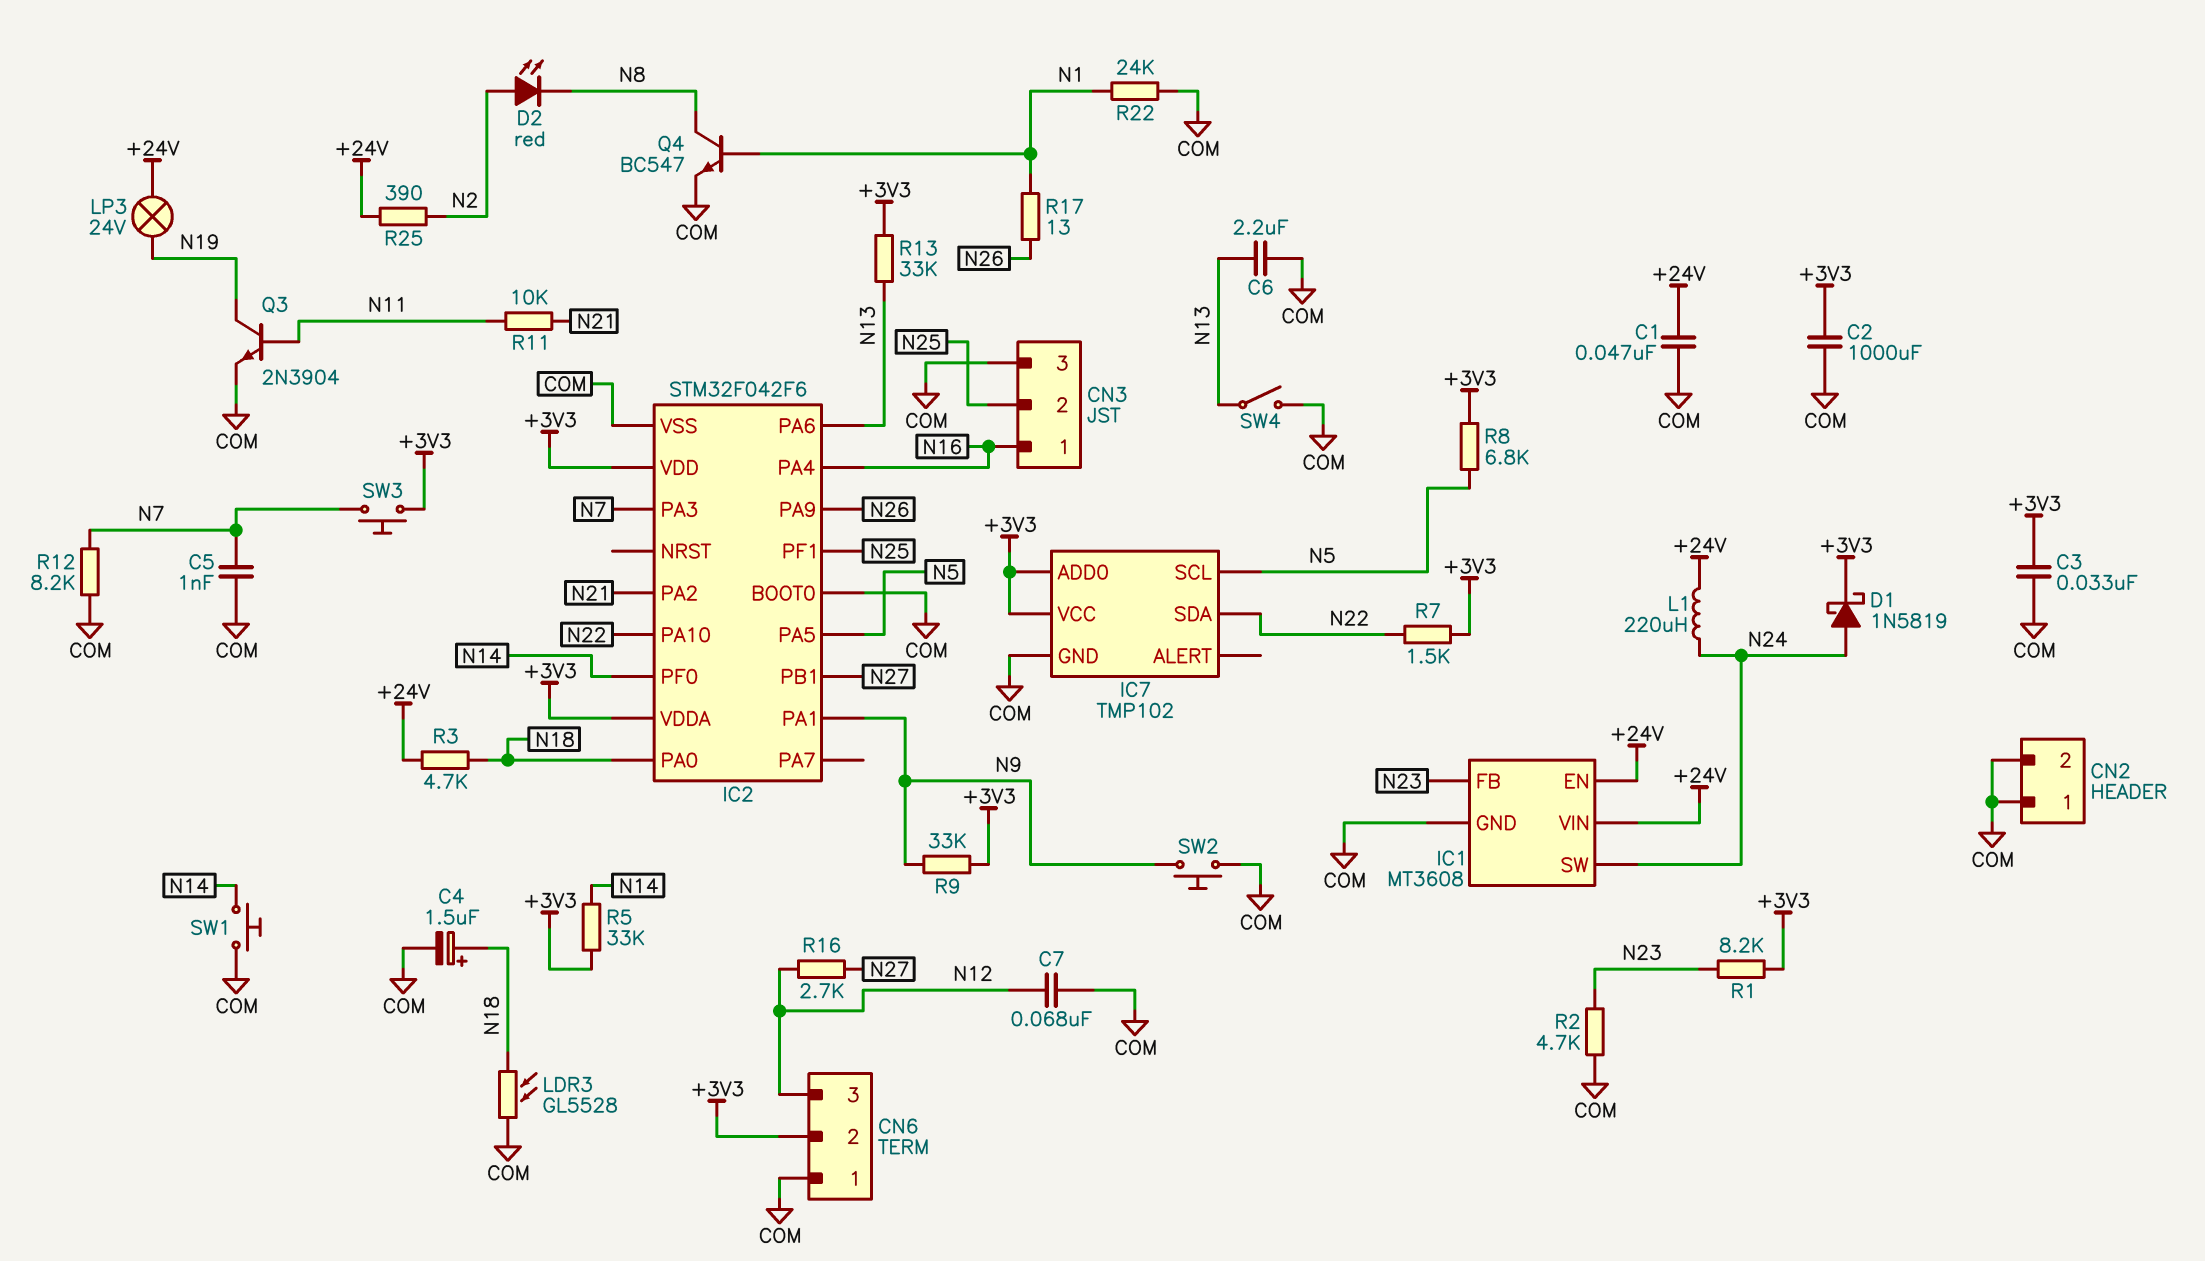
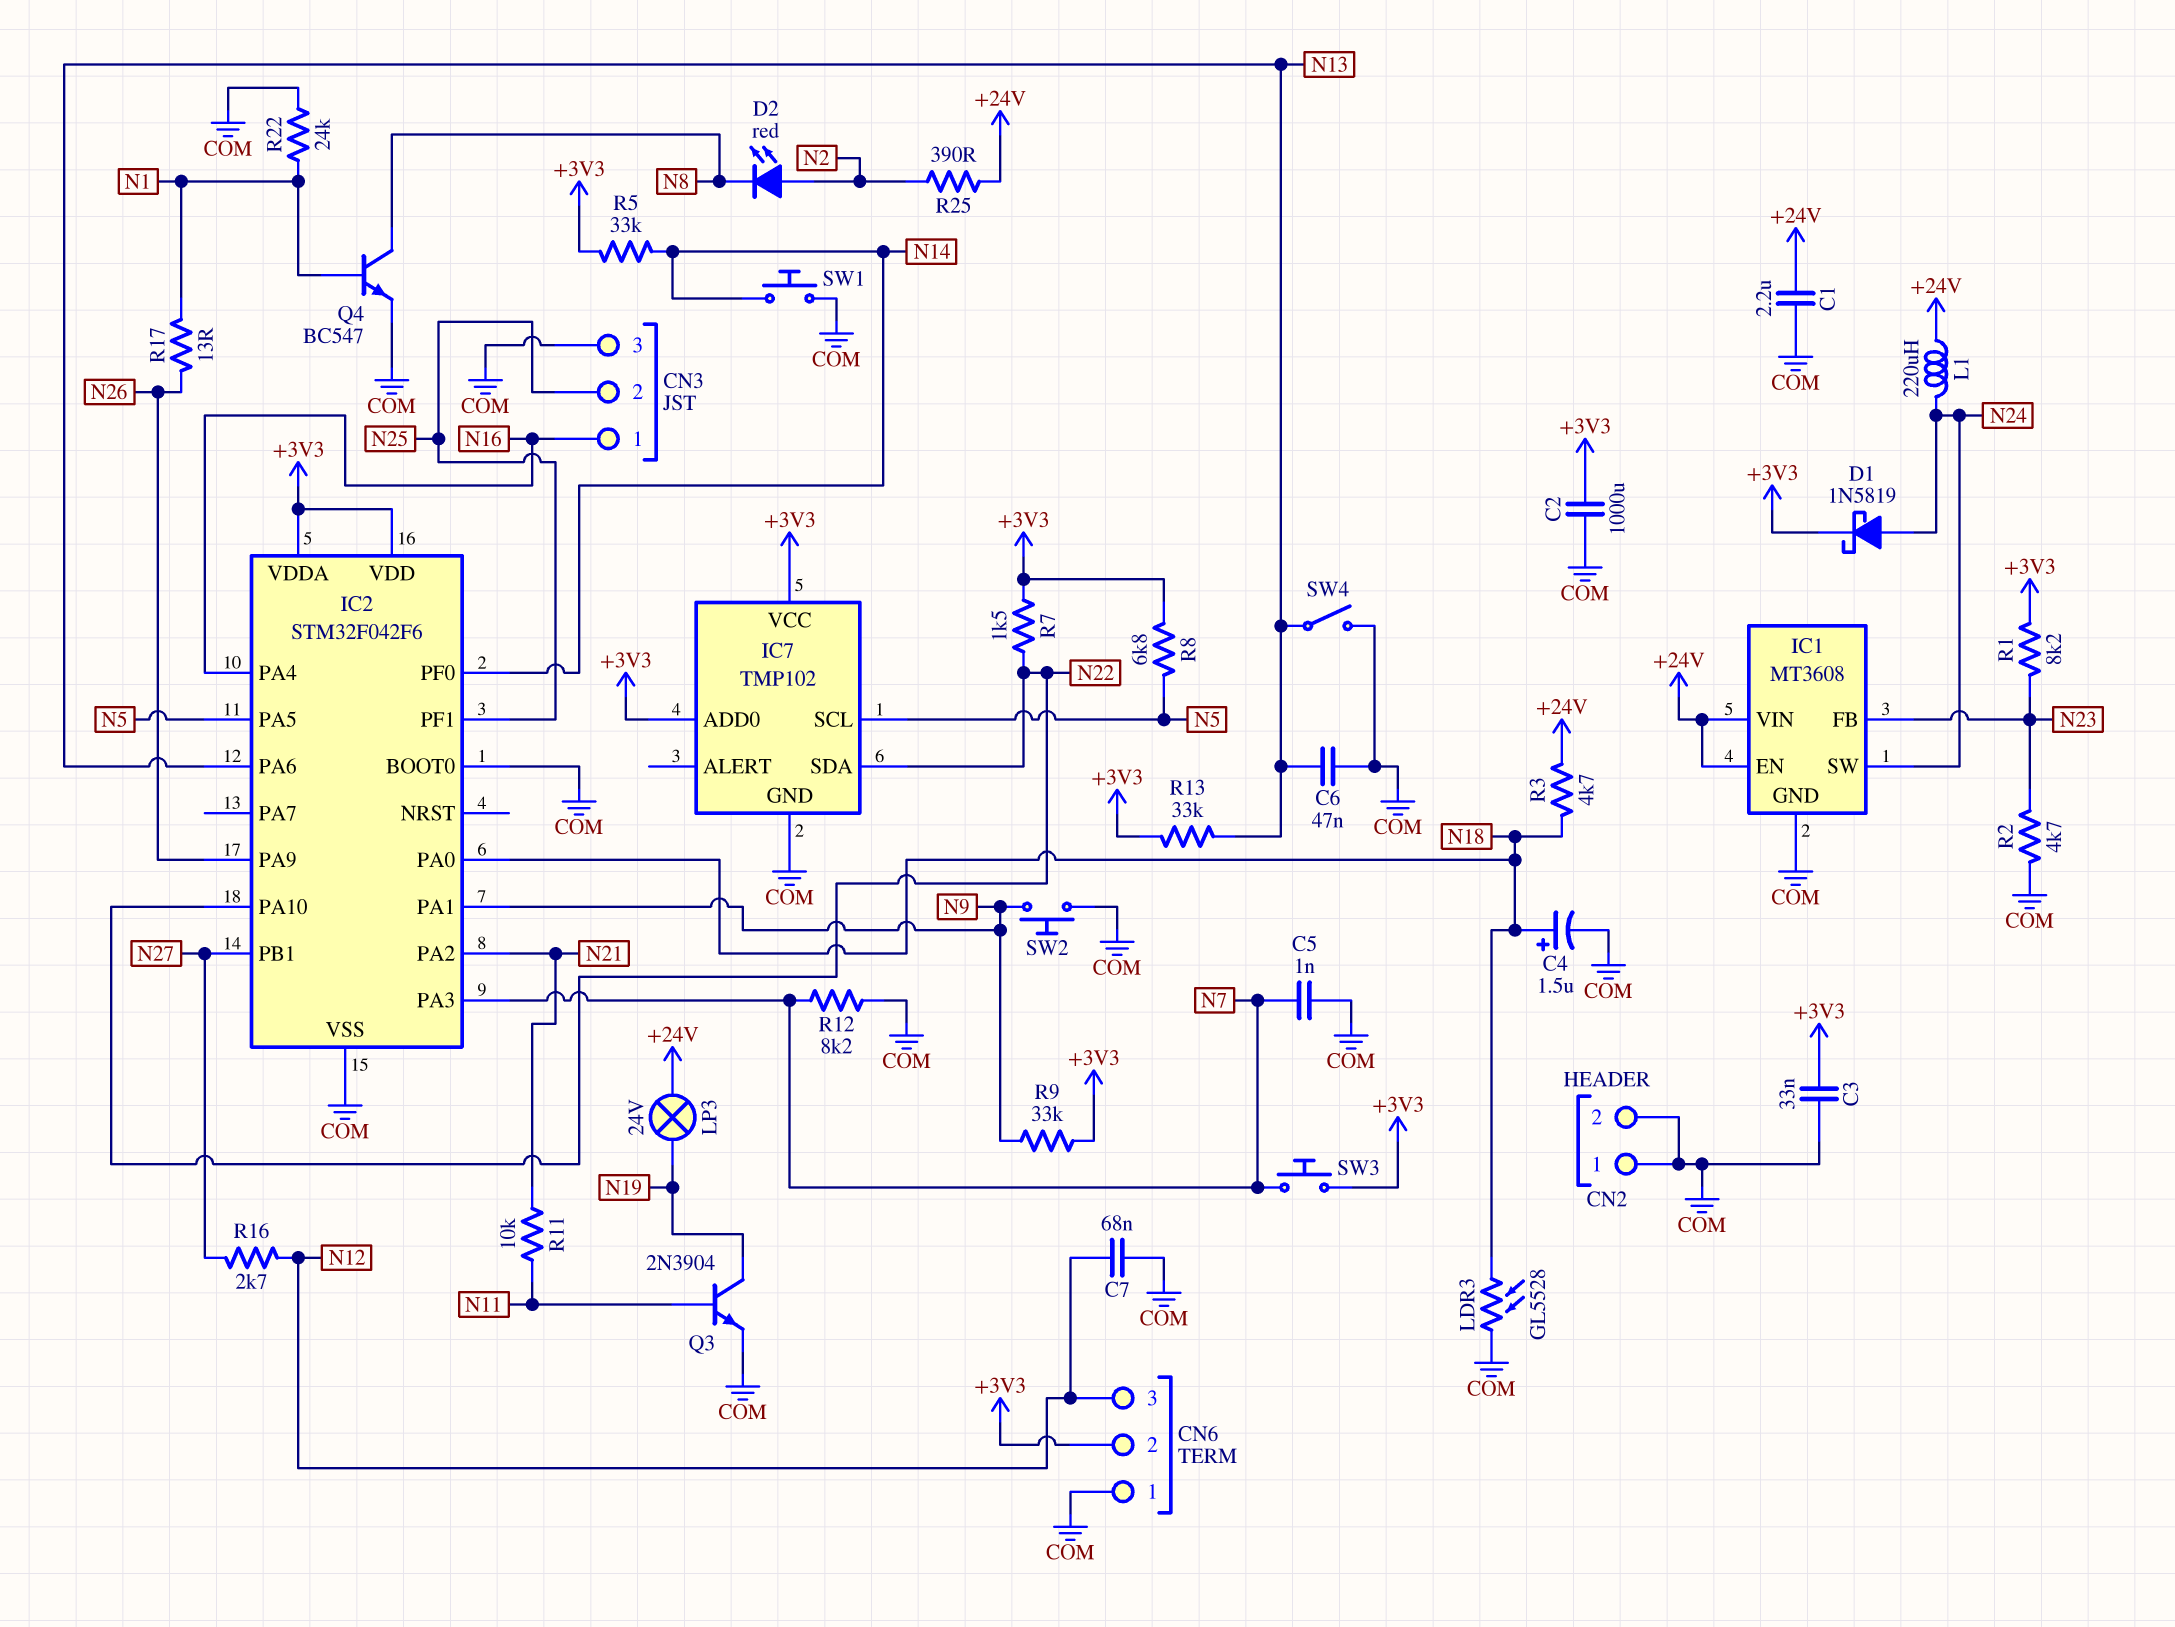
C1: 47nF (+24V, COM) -> 2.2uF (+24V, COM)
C6: 2.2uF (COM, N13) -> 47nF (COM, N13)

